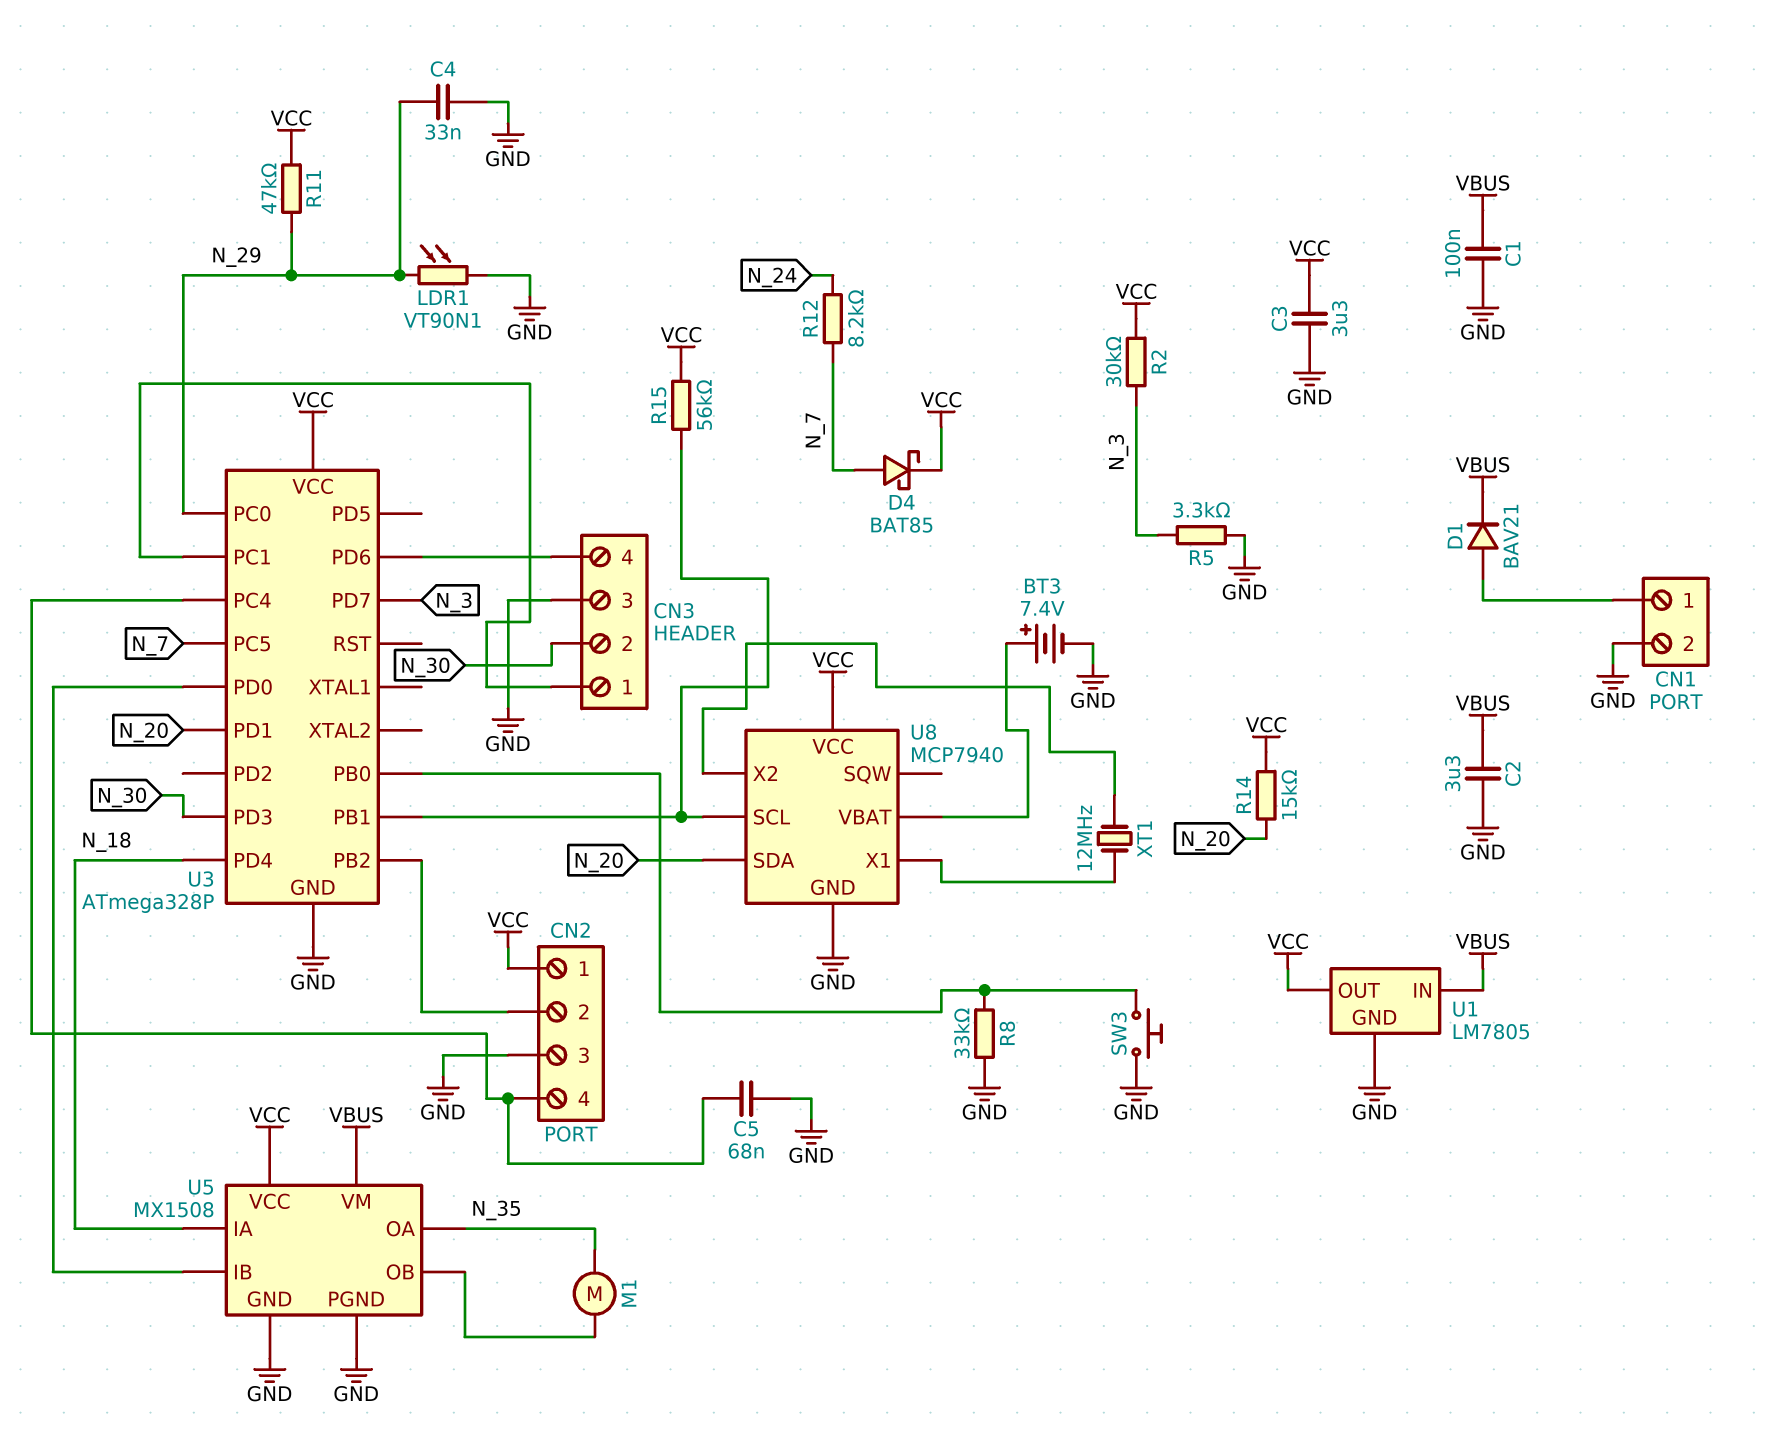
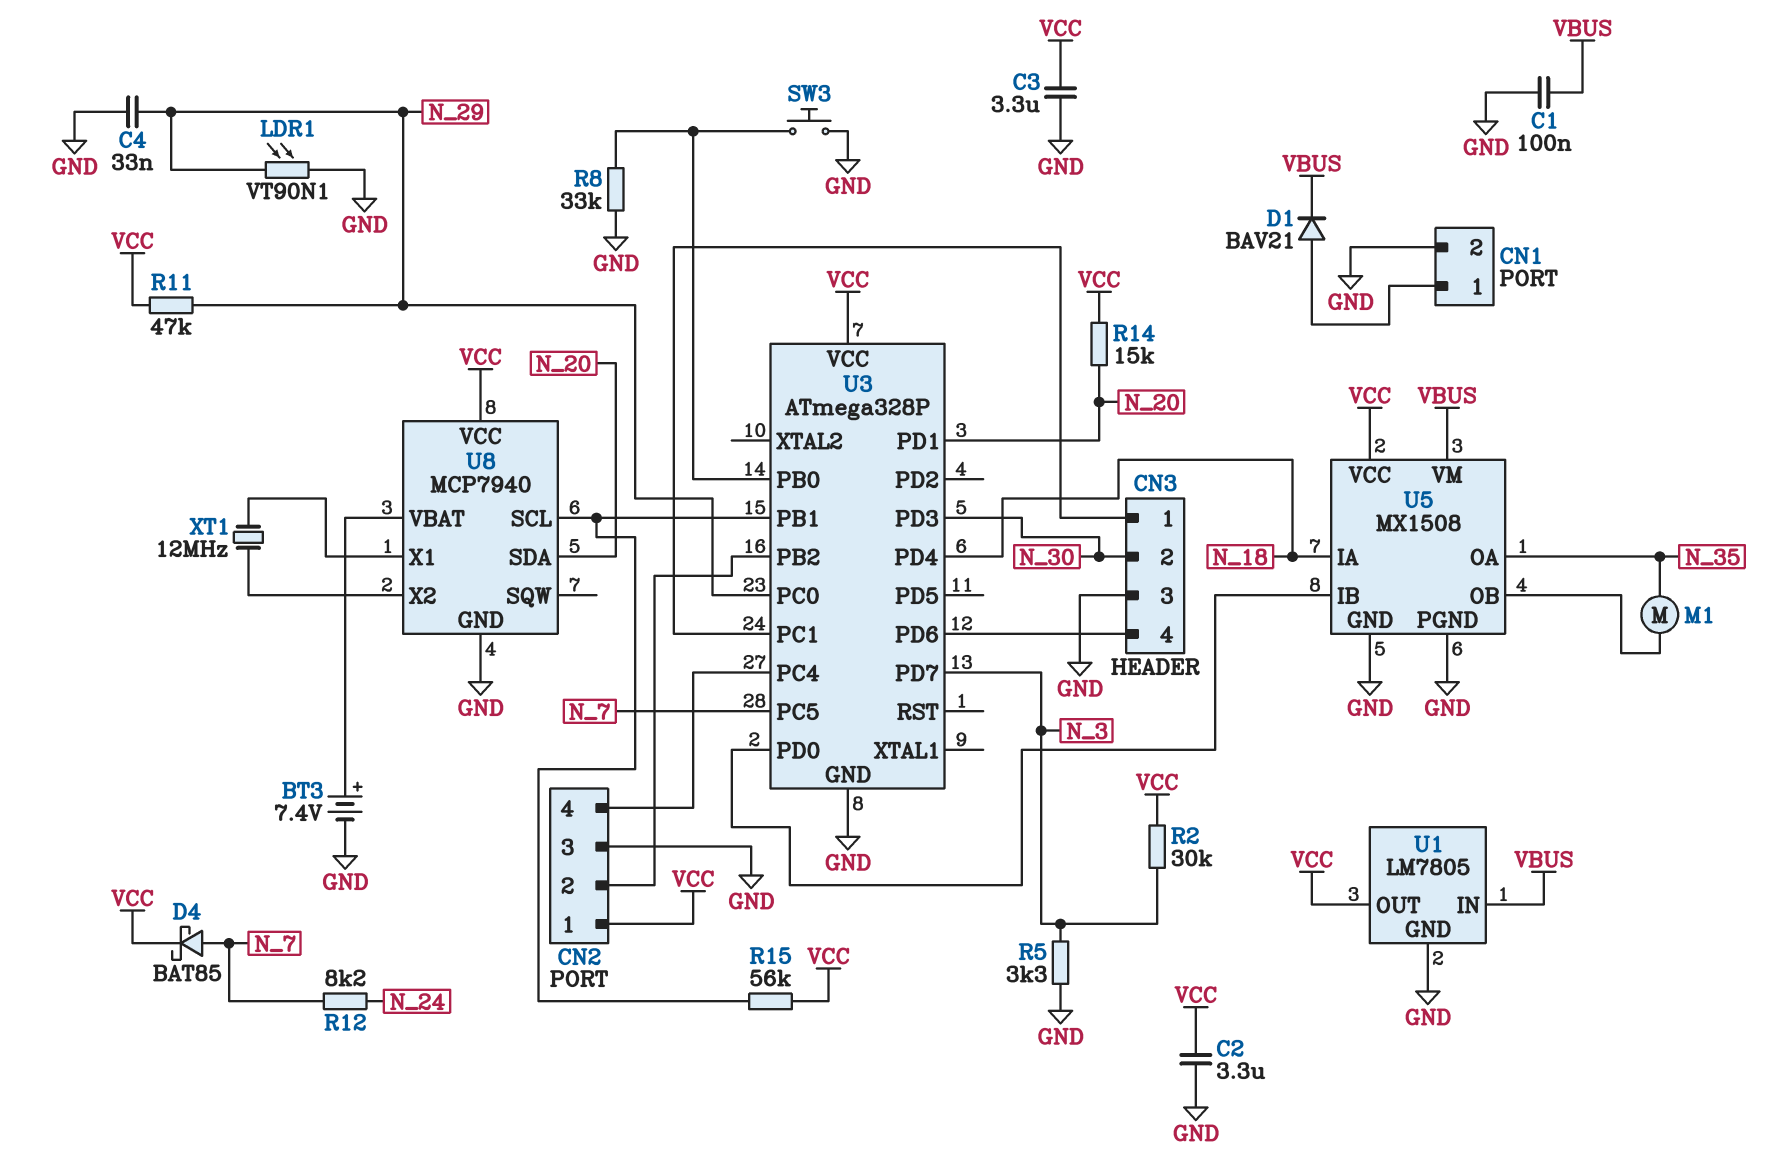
C2: 3.3uF (GND, VBUS) -> 3.3uF (GND, VCC)
C5: 68nF (CN2/4, GND) -> none

